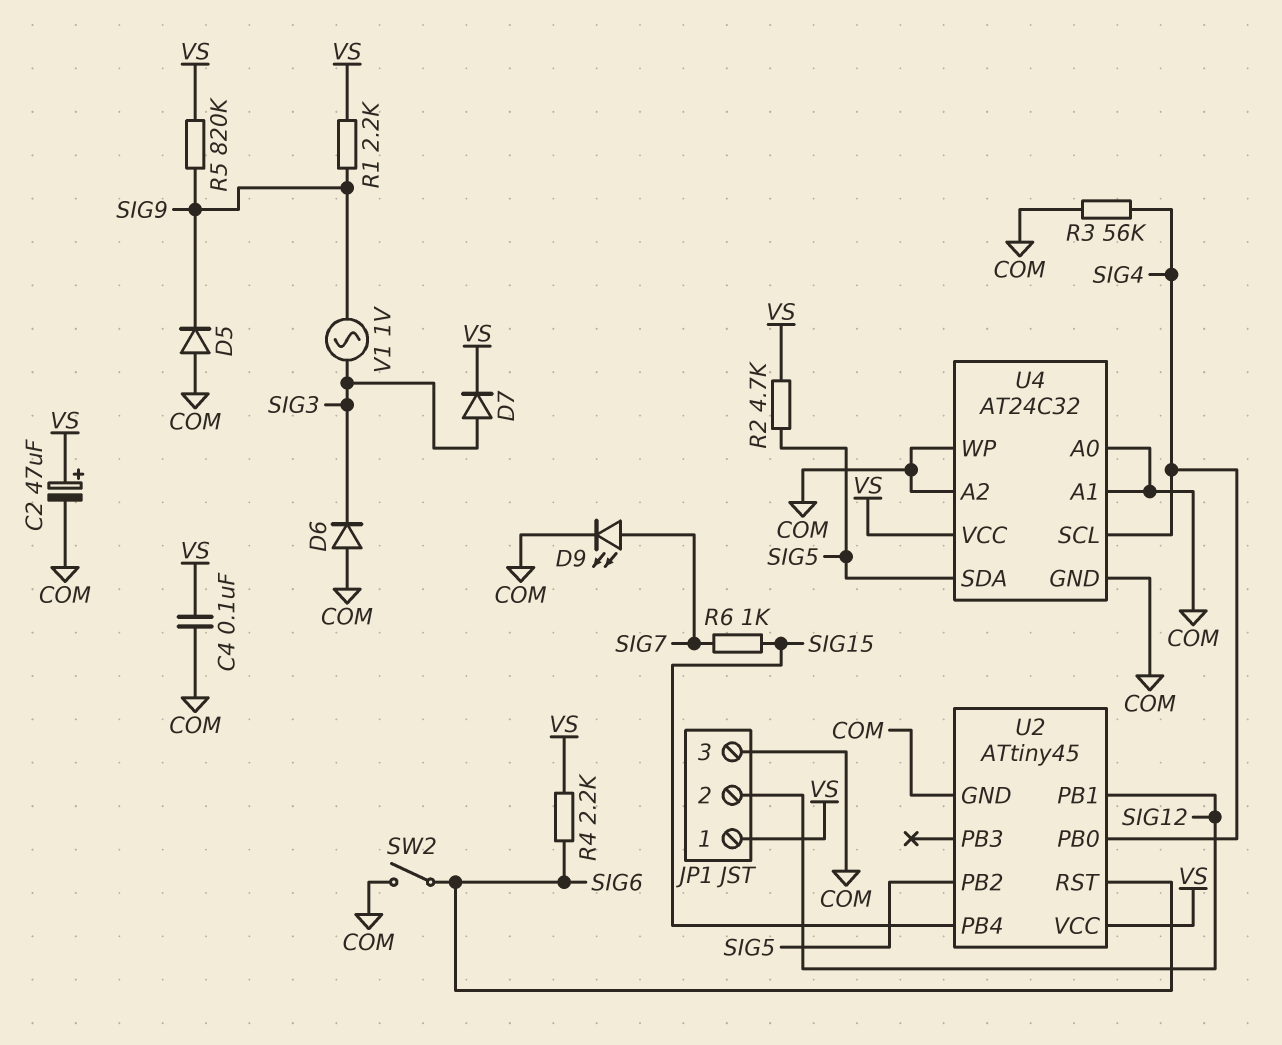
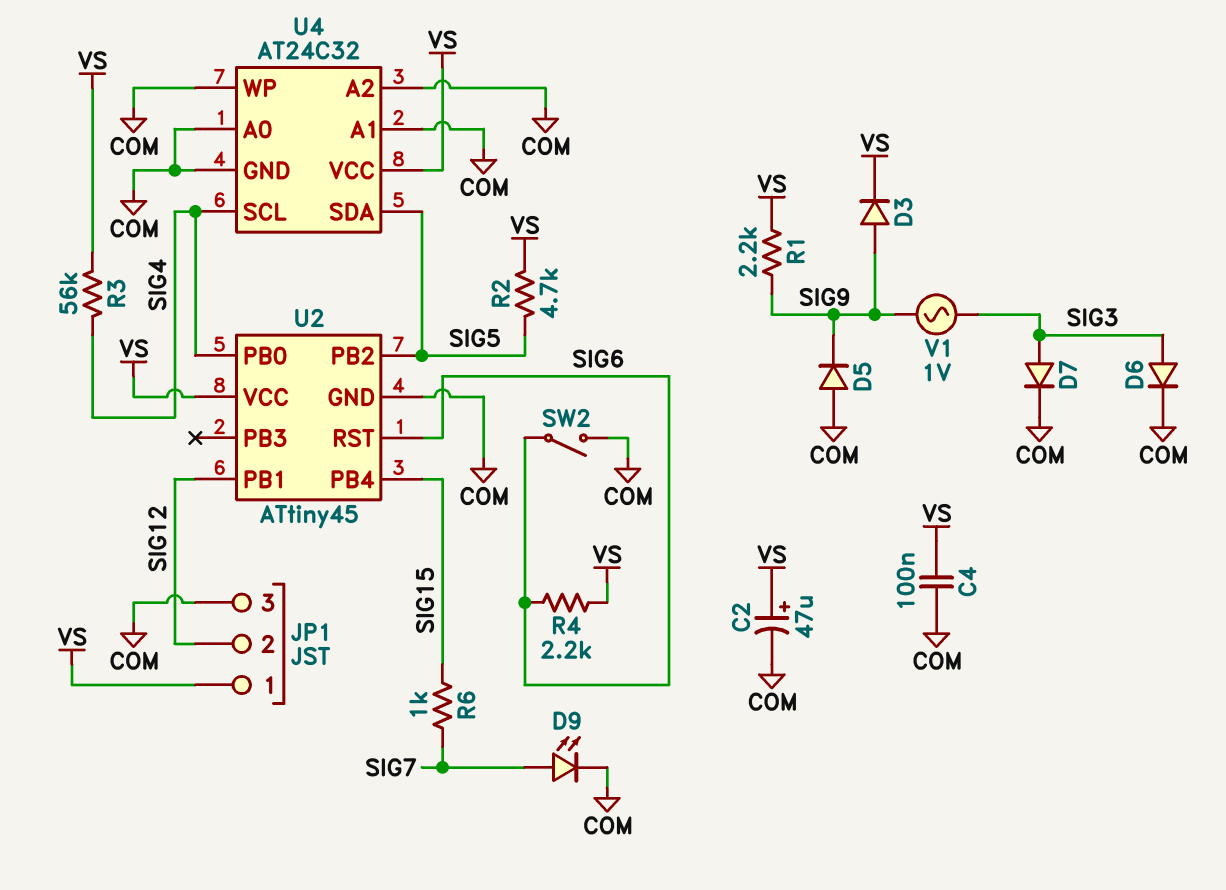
D3: none -> diode (A SIG9, K VS)
D6: diode (A COM, K SIG3) -> diode (A SIG3, K COM)
D7: diode (A SIG3, K VS) -> diode (A SIG3, K COM)
R3: 56k (COM, SIG4) -> 56k (SIG4, VS)
R5: 820k (SIG9, VS) -> none

